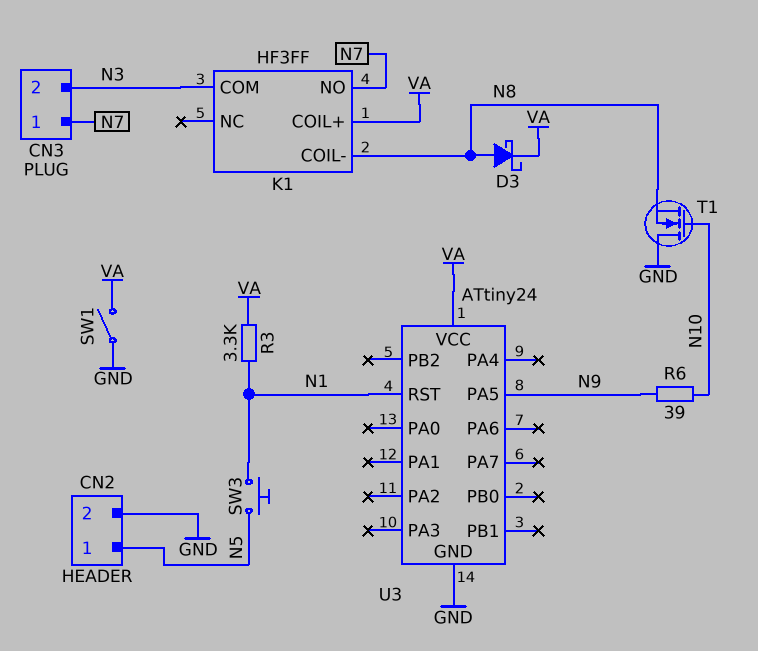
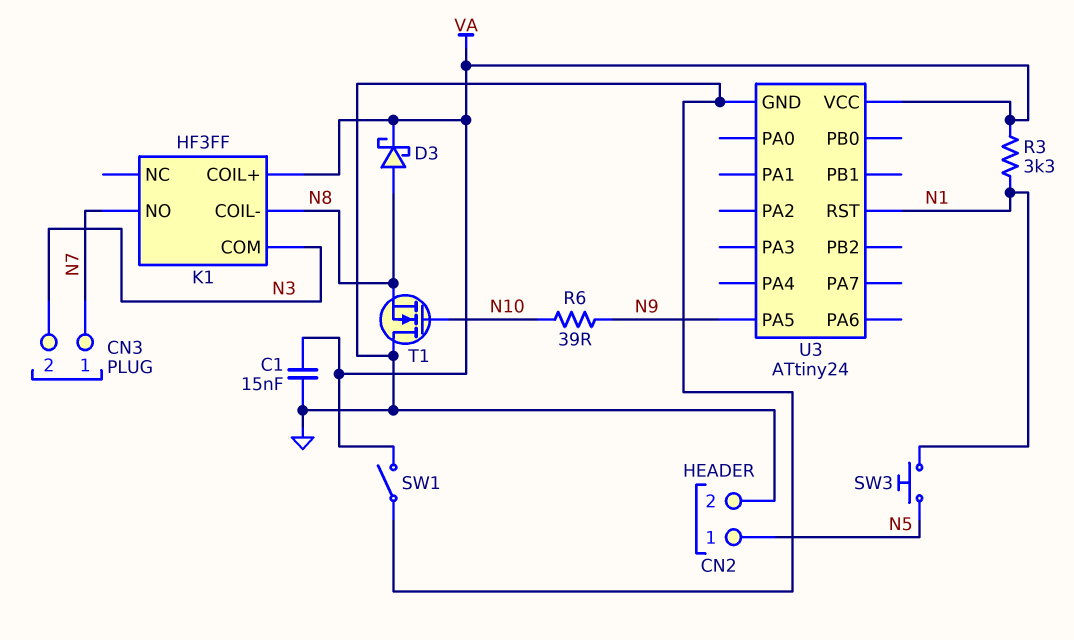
C1: none -> 15nF (GND, VA)

